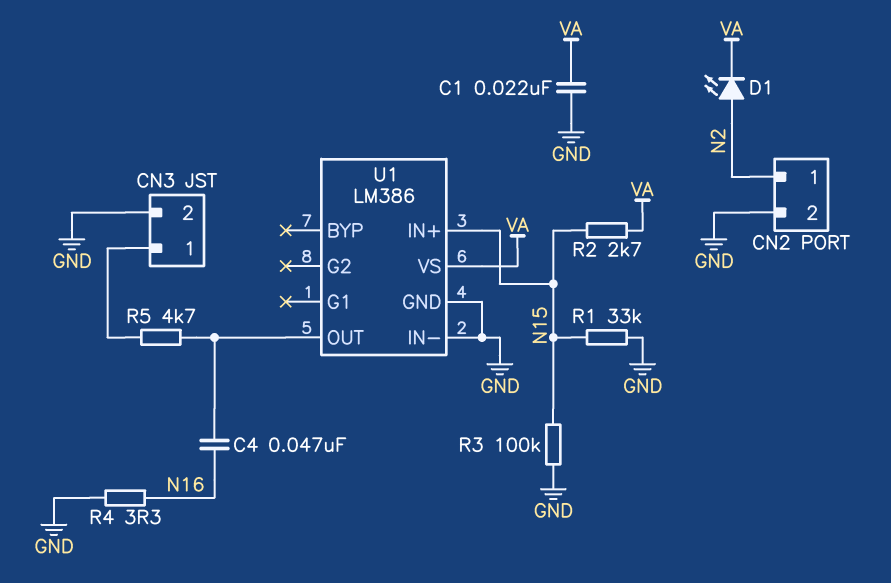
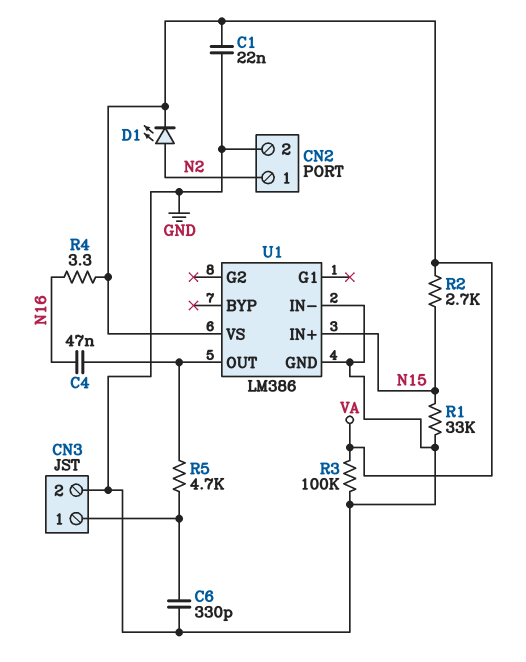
C6: none -> 330pF (CN3/1, GND)
R3: 100k (GND, N15) -> 100k (GND, VA)
R4: 3.3 (GND, N16) -> 3.3 (N16, VA)

